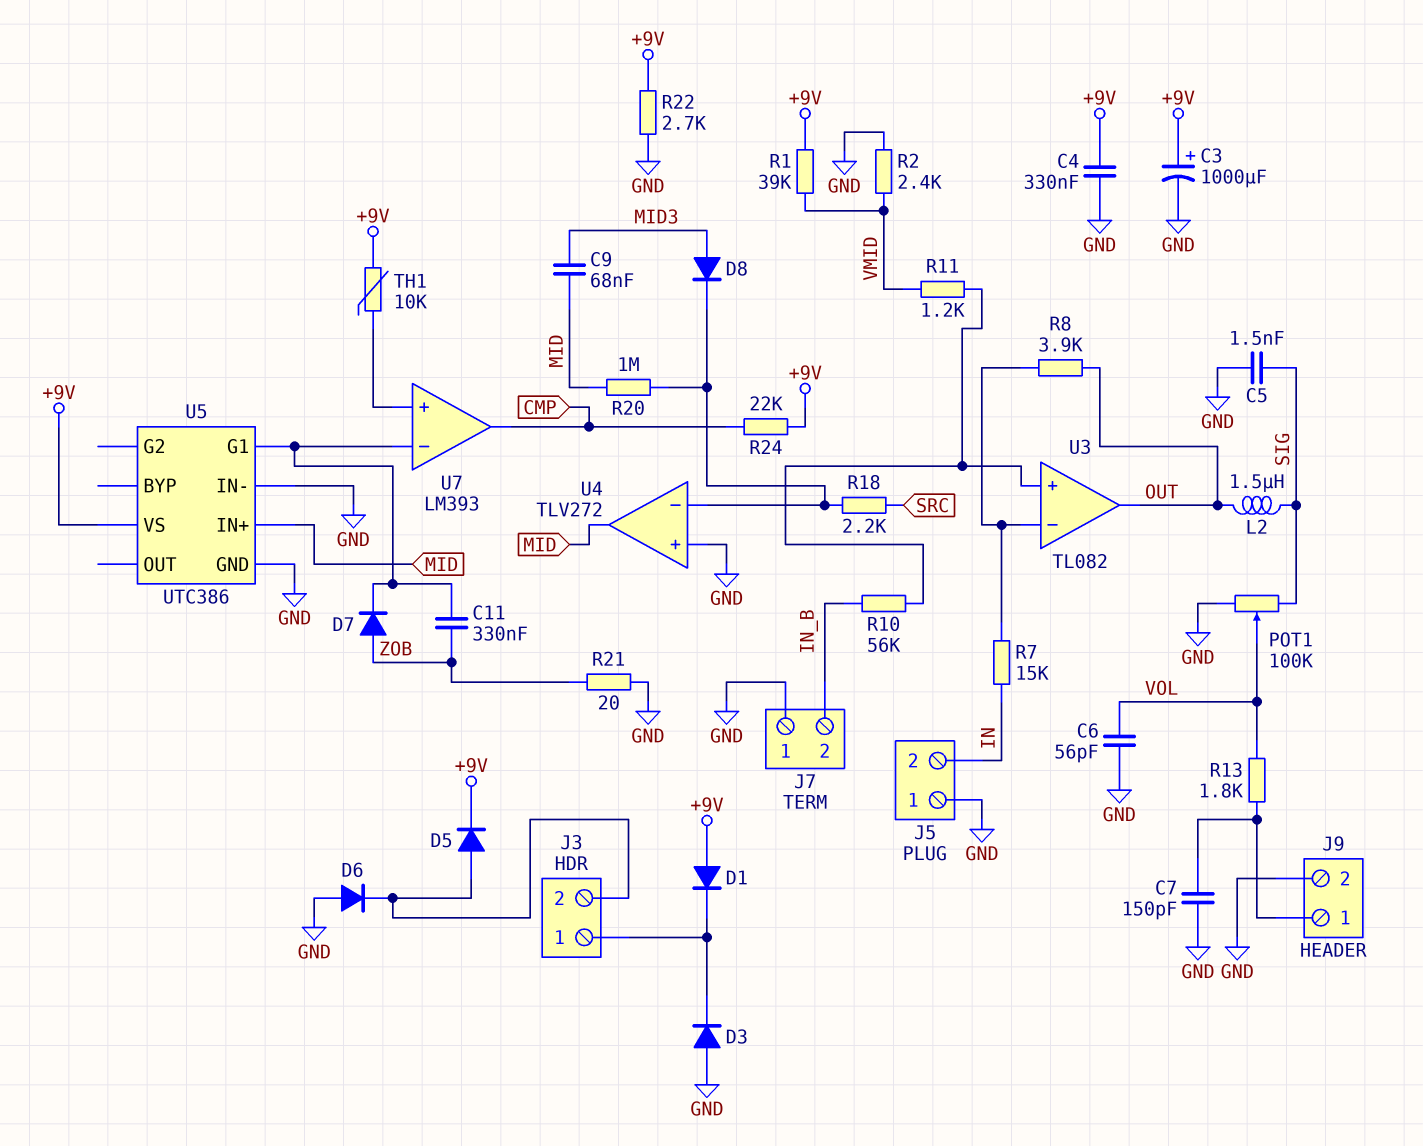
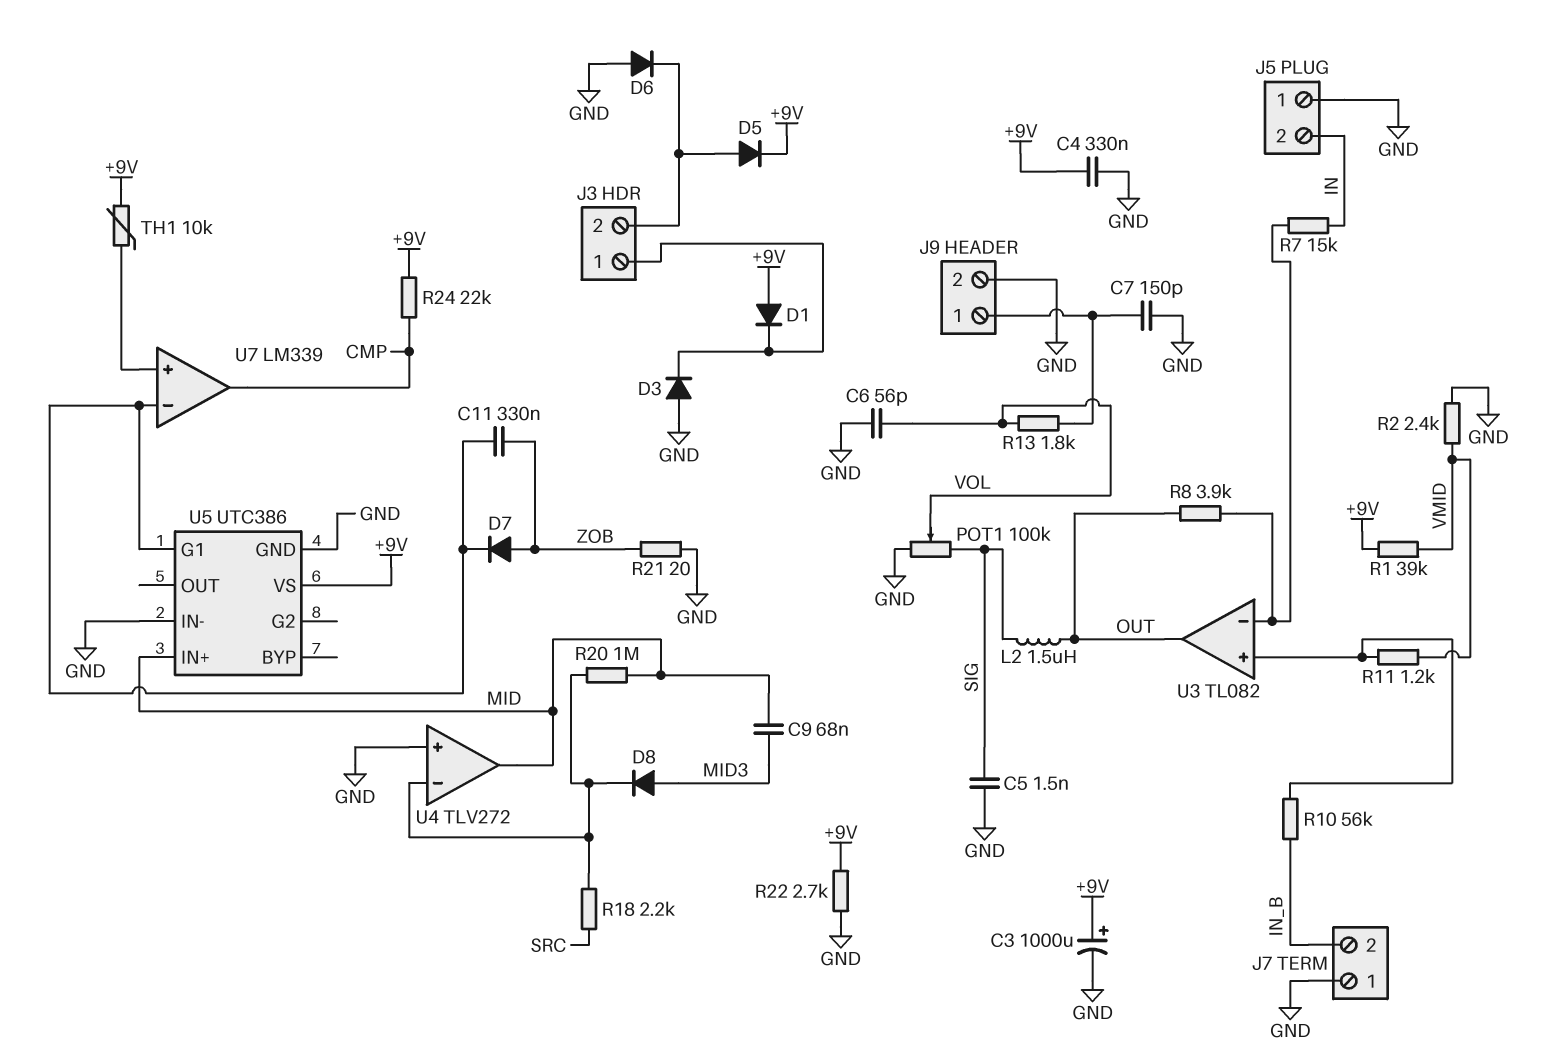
U7: LM393 -> LM339

